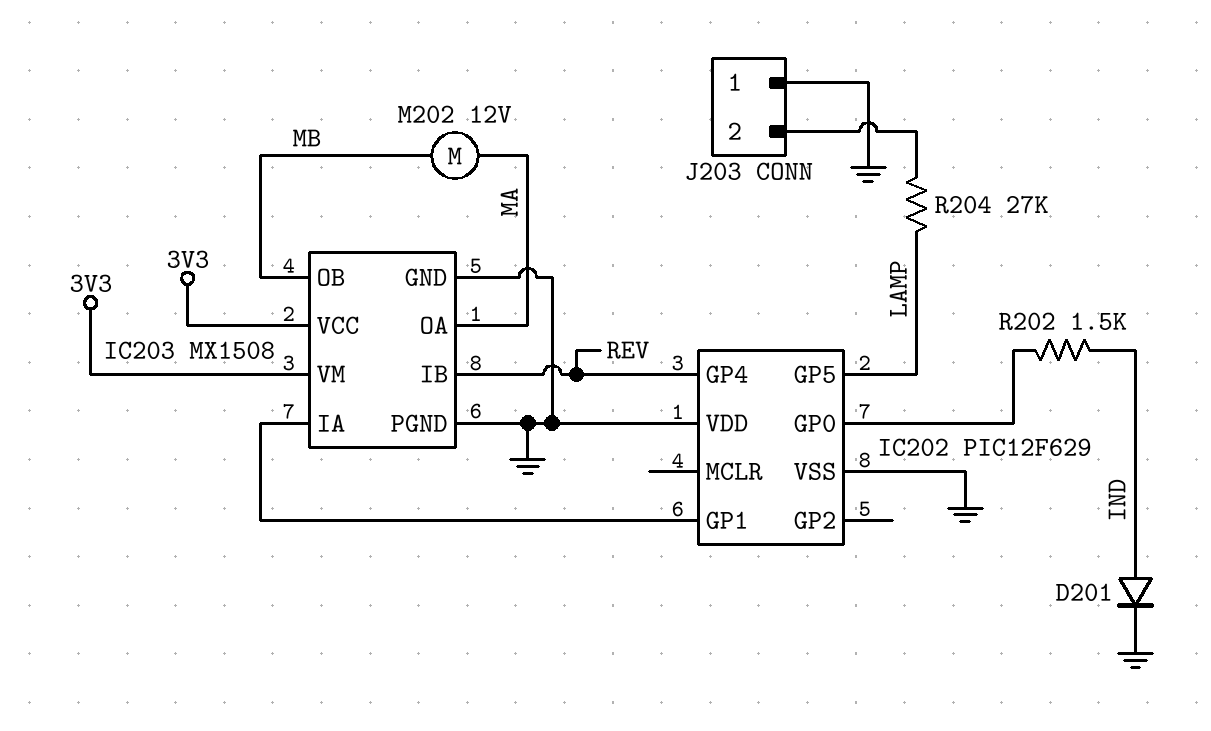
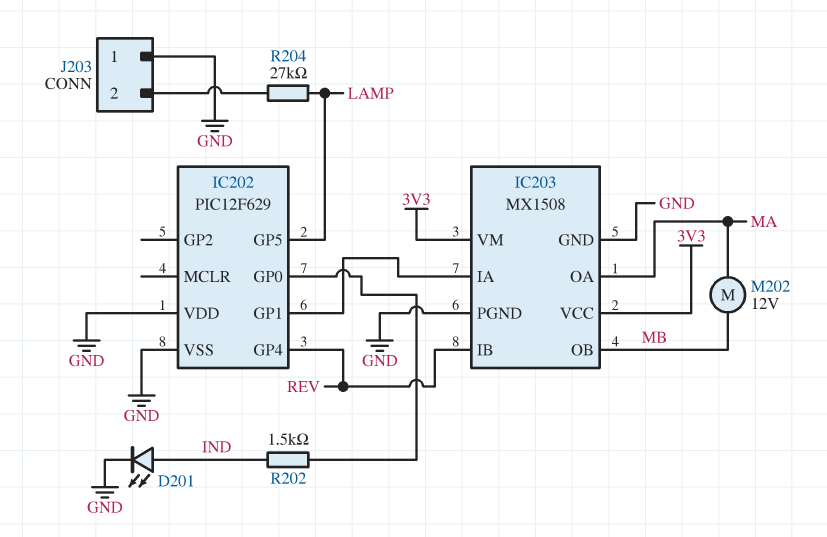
D201: diode (A IND, K GND) -> LED (A IND, K GND)

